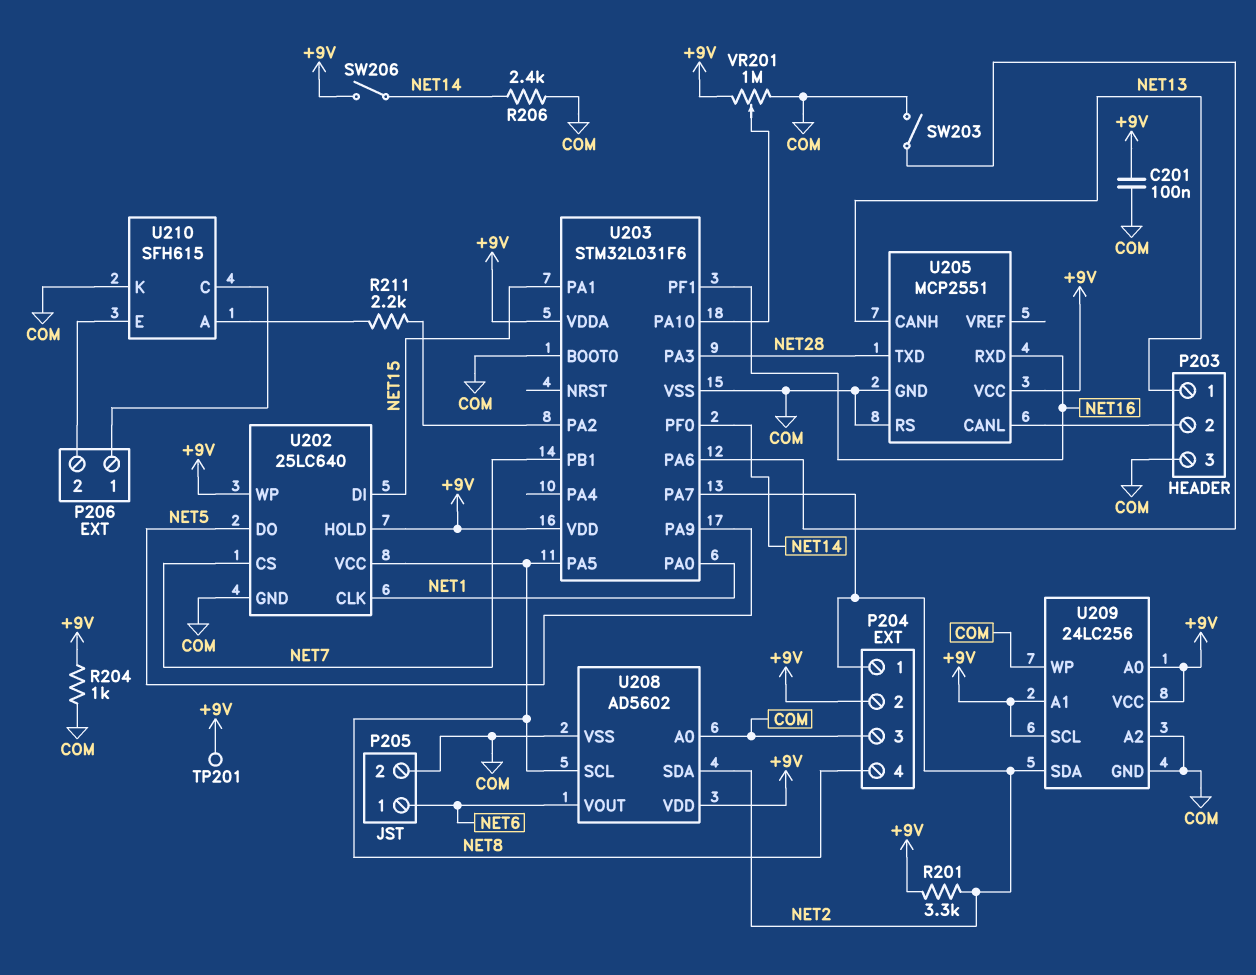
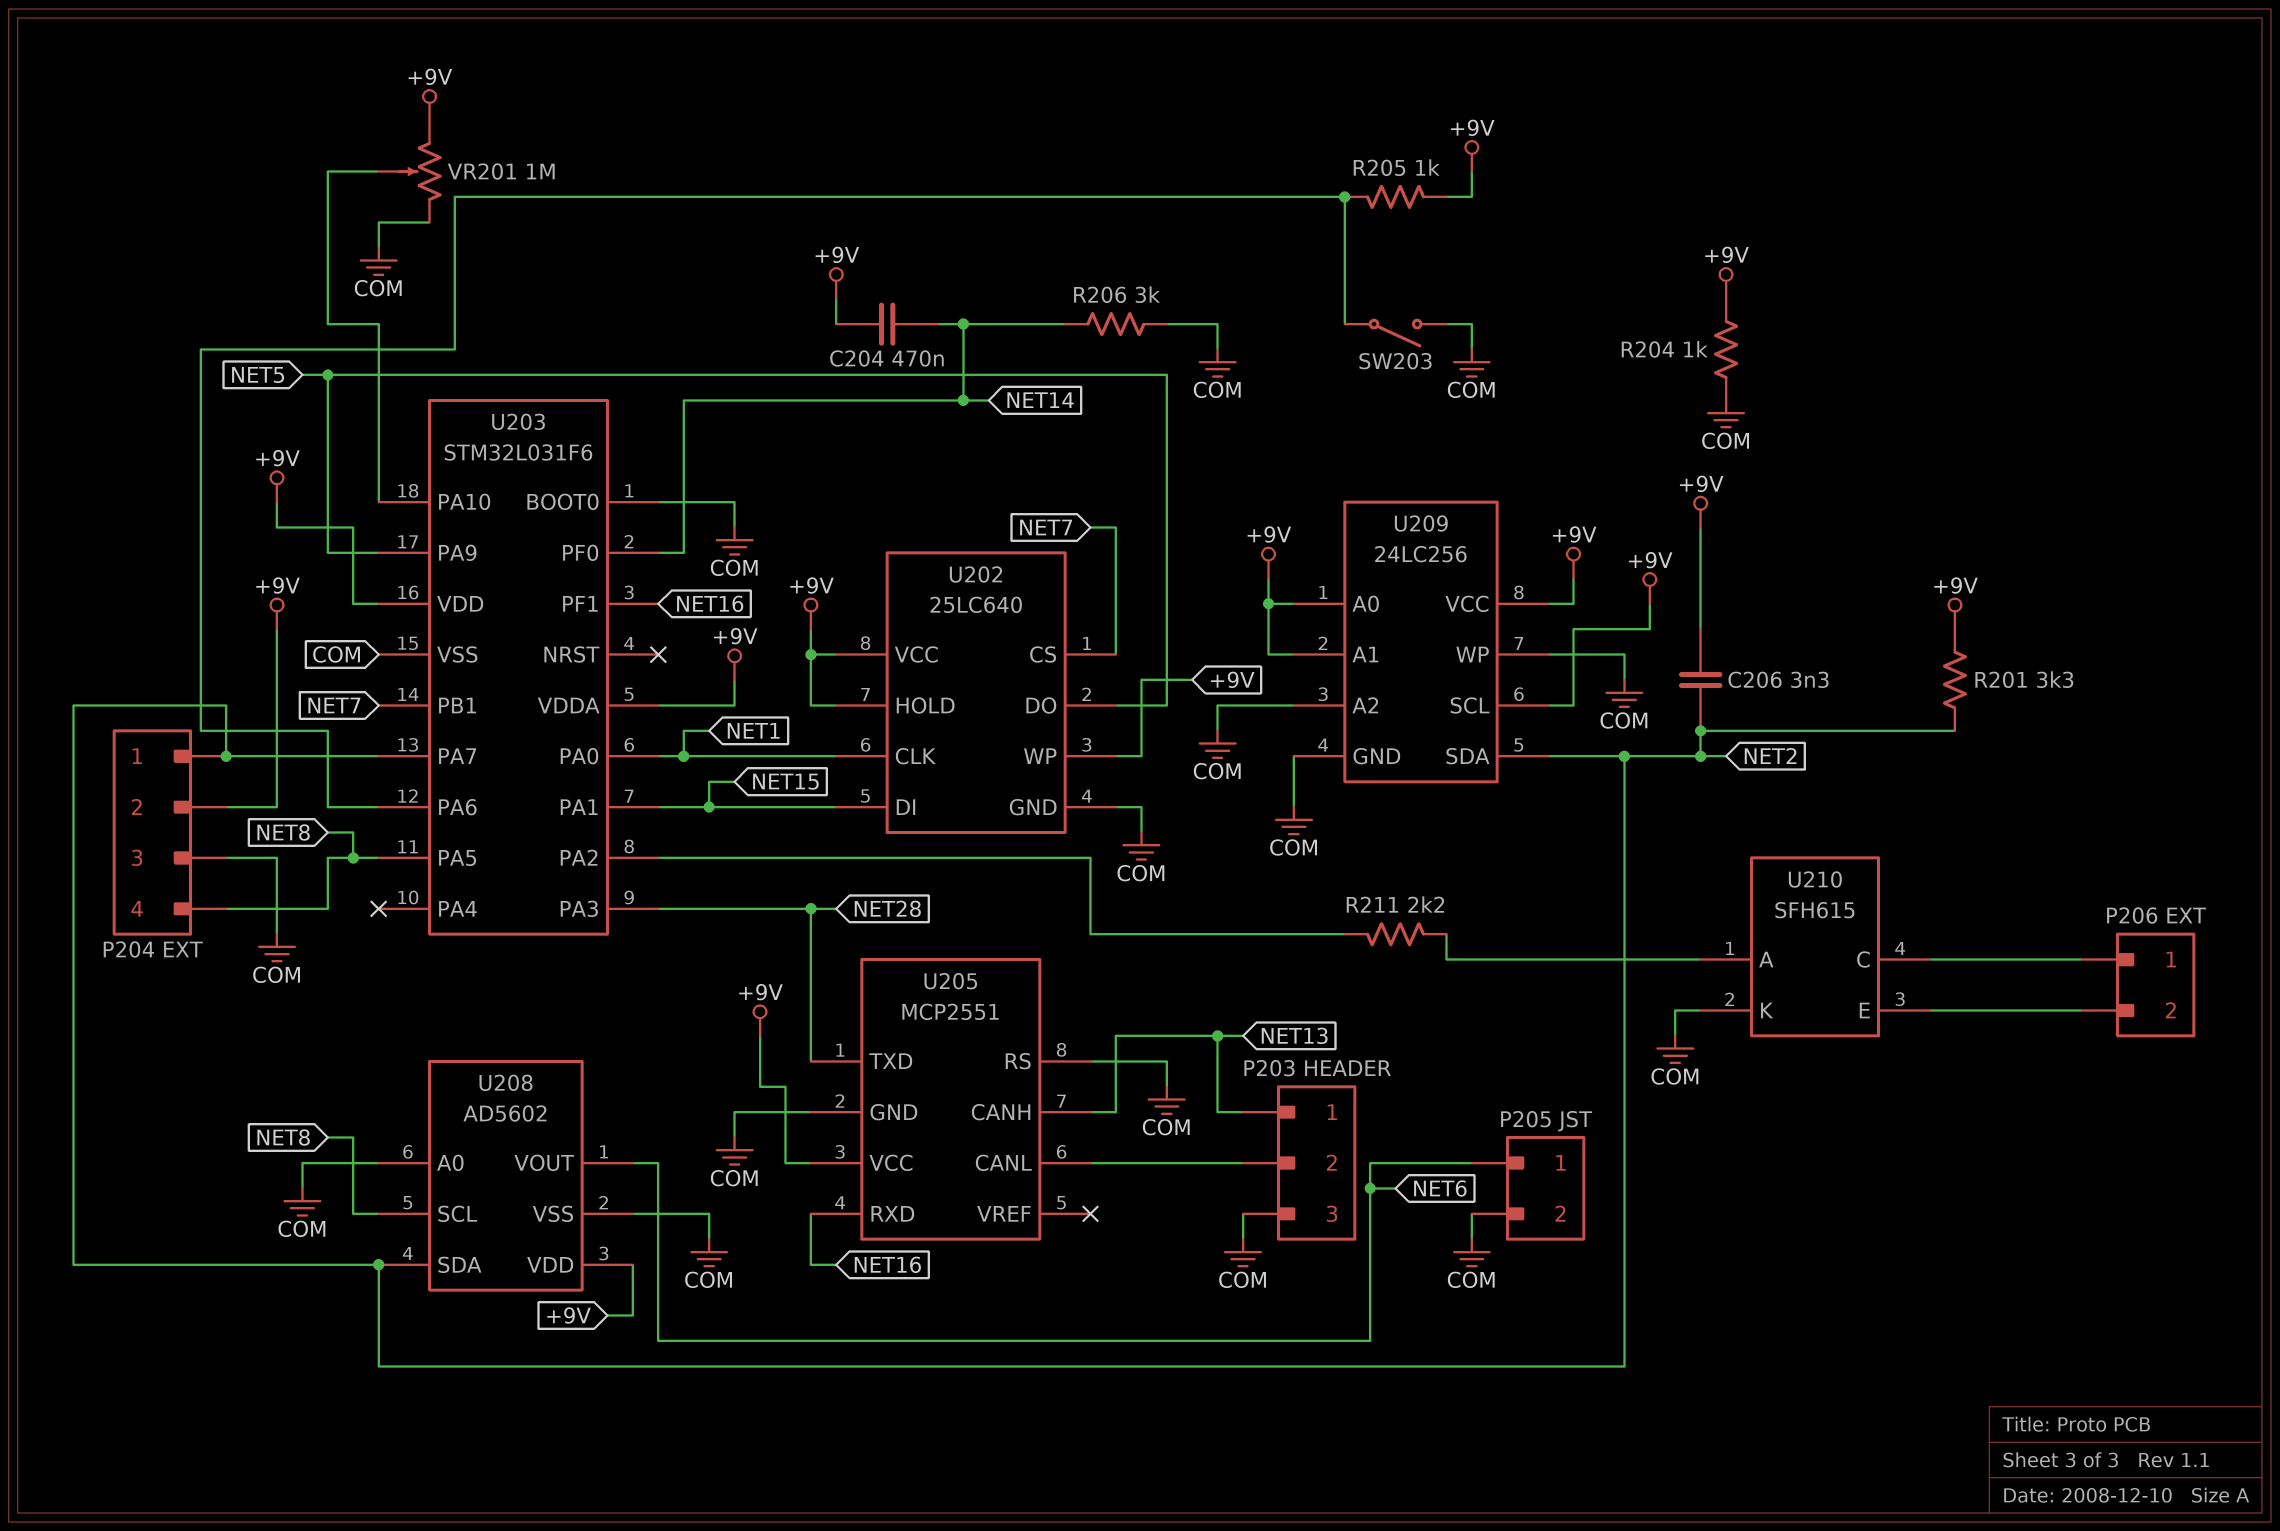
C201: 100nF (+9V, COM) -> none
C204: none -> 470nF (+9V, NET14)
C206: none -> 3.3nF (+9V, NET2)
R205: none -> 1k (+9V, U203/PA6)
R206: 2.4k (COM, NET14) -> 3k (COM, NET14)
SW206: switch (+9V, NET14) -> none
TP201: test point (+9V) -> none
U202 pin VCC: NET8 -> +9V

